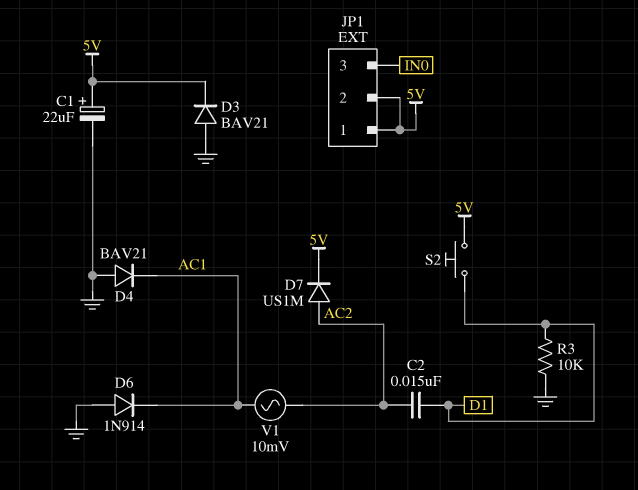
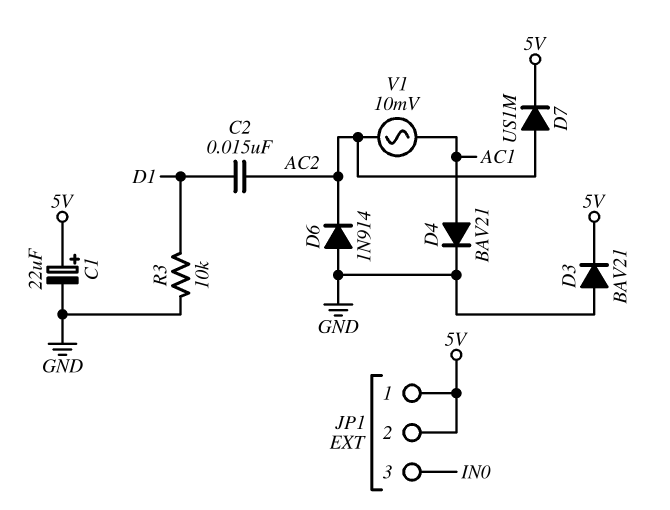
D4: diode BAV21 (A GND, K AC1) -> diode BAV21 (A AC1, K GND)
D6: diode 1N914 (A GND, K AC1) -> diode 1N914 (A GND, K AC2)
S2: button (5V, D1) -> none

